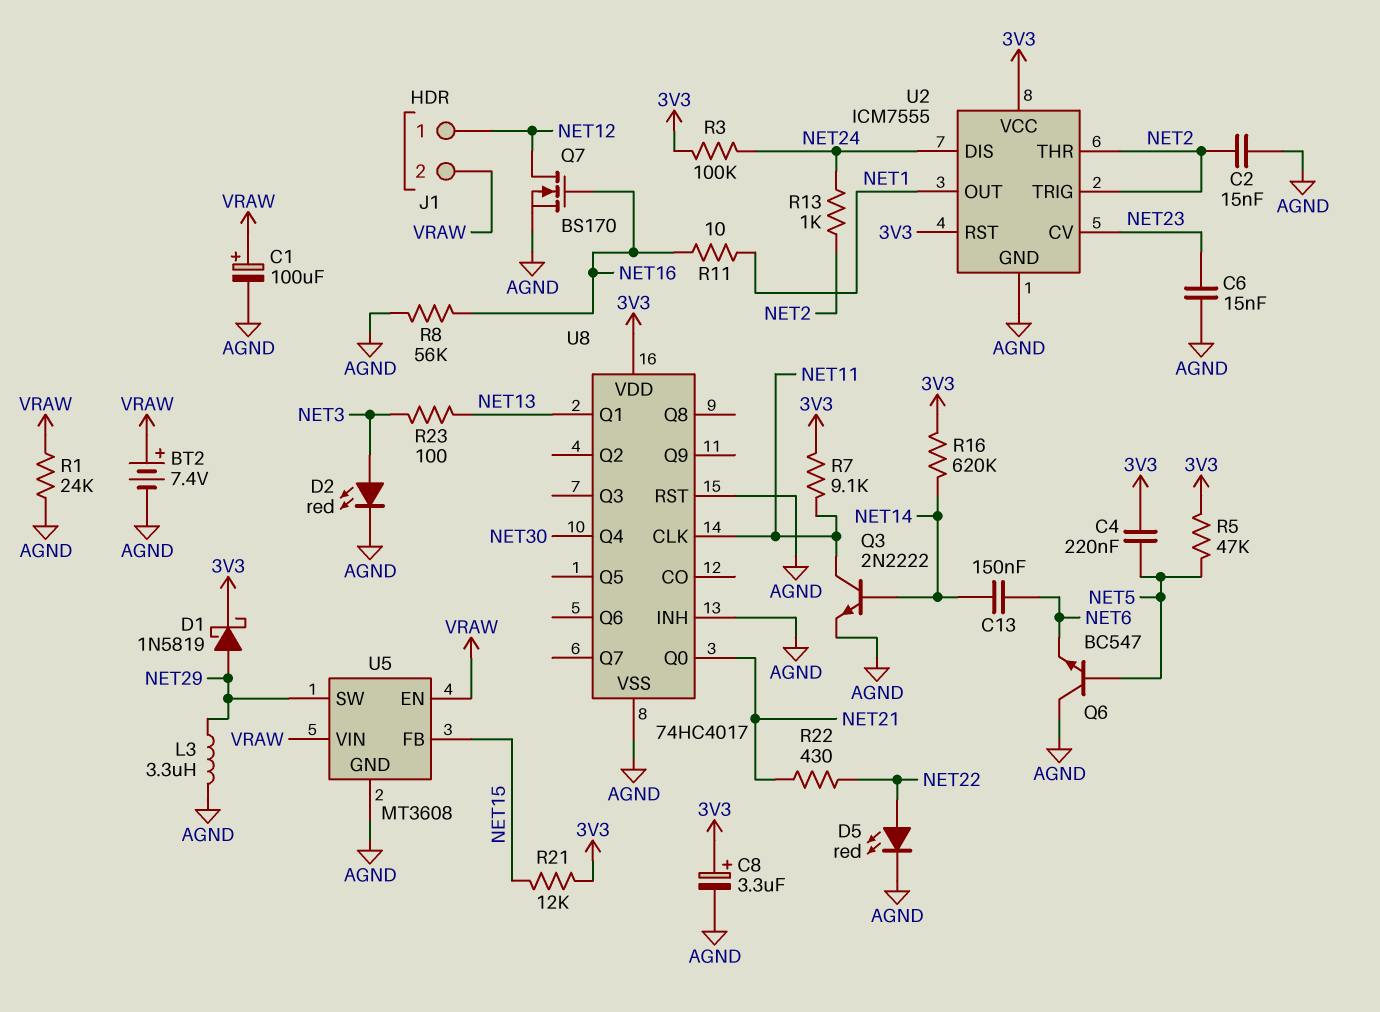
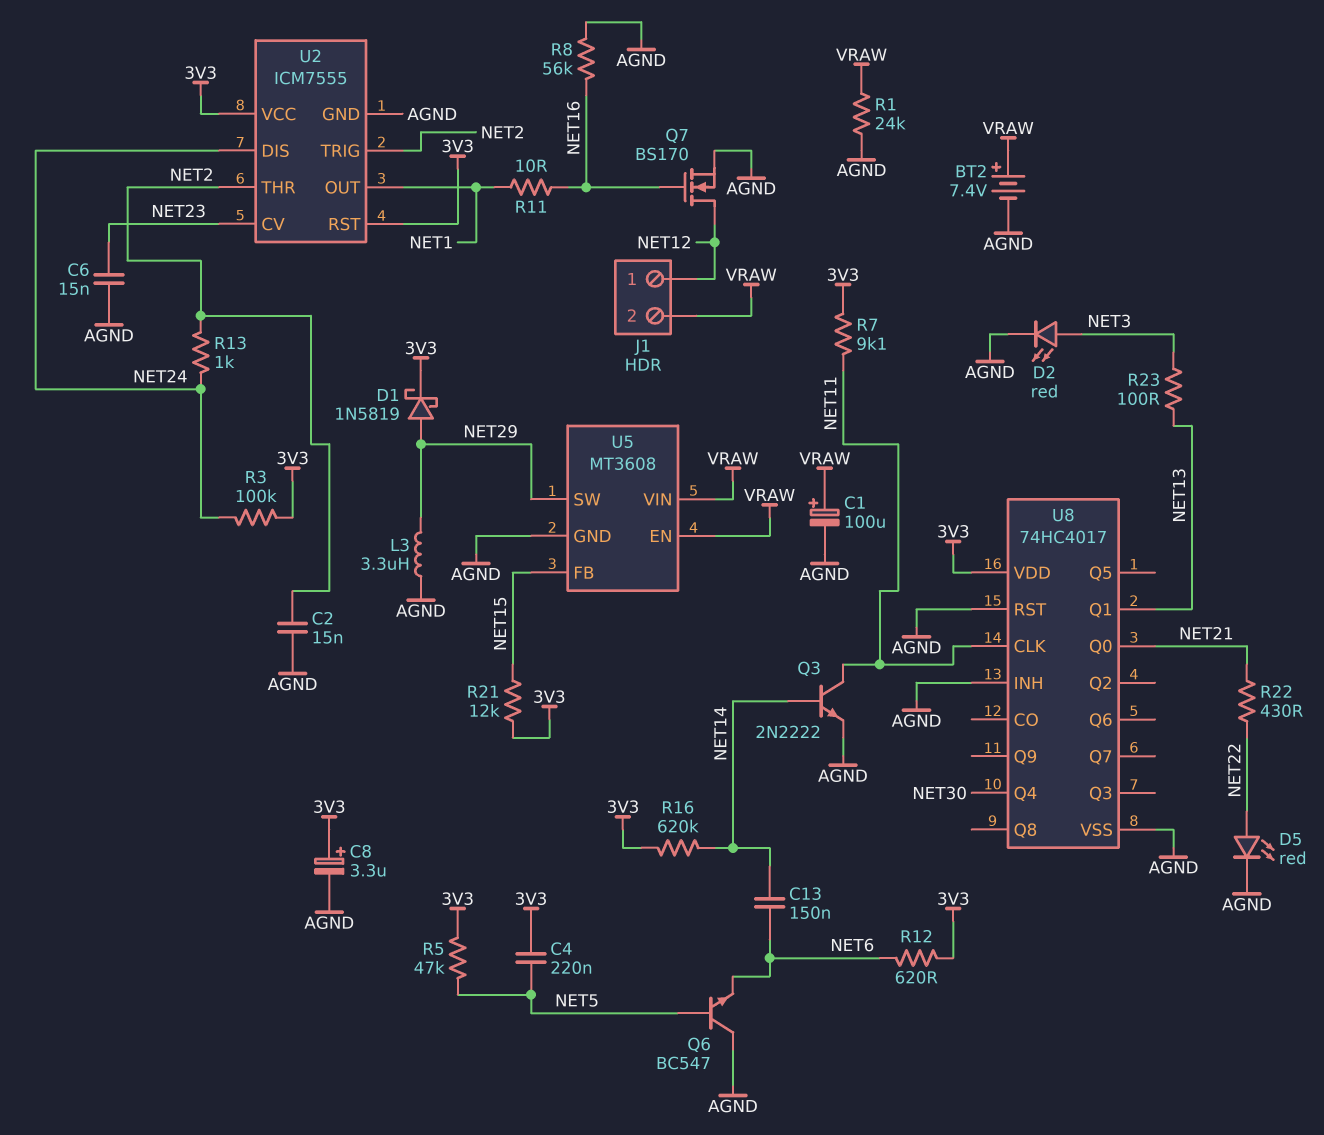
R12: none -> 620 (3V3, NET6)

